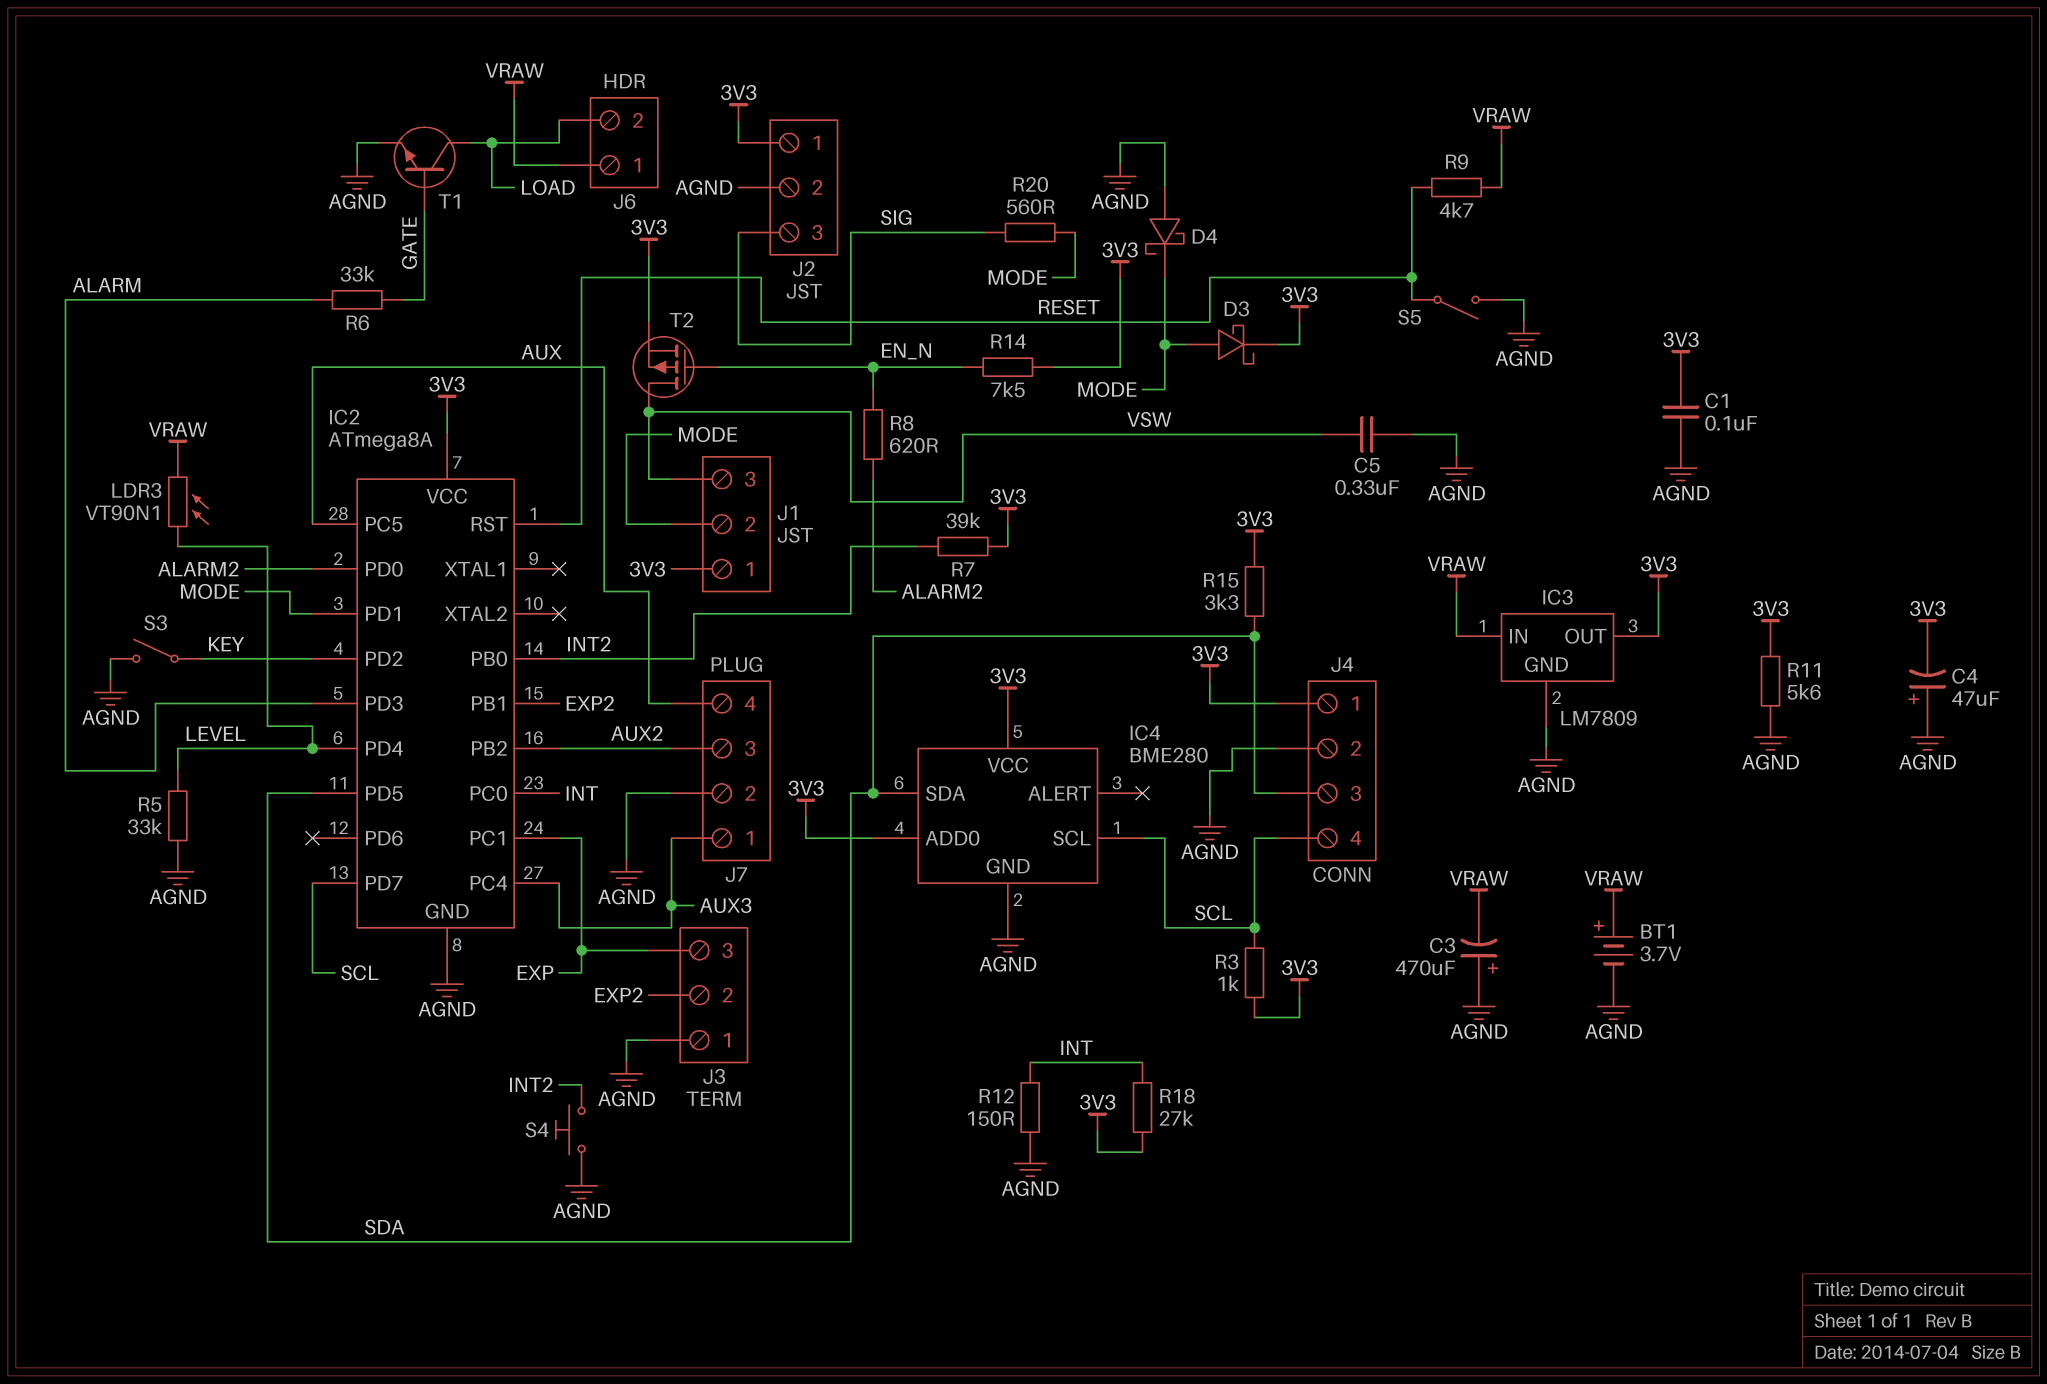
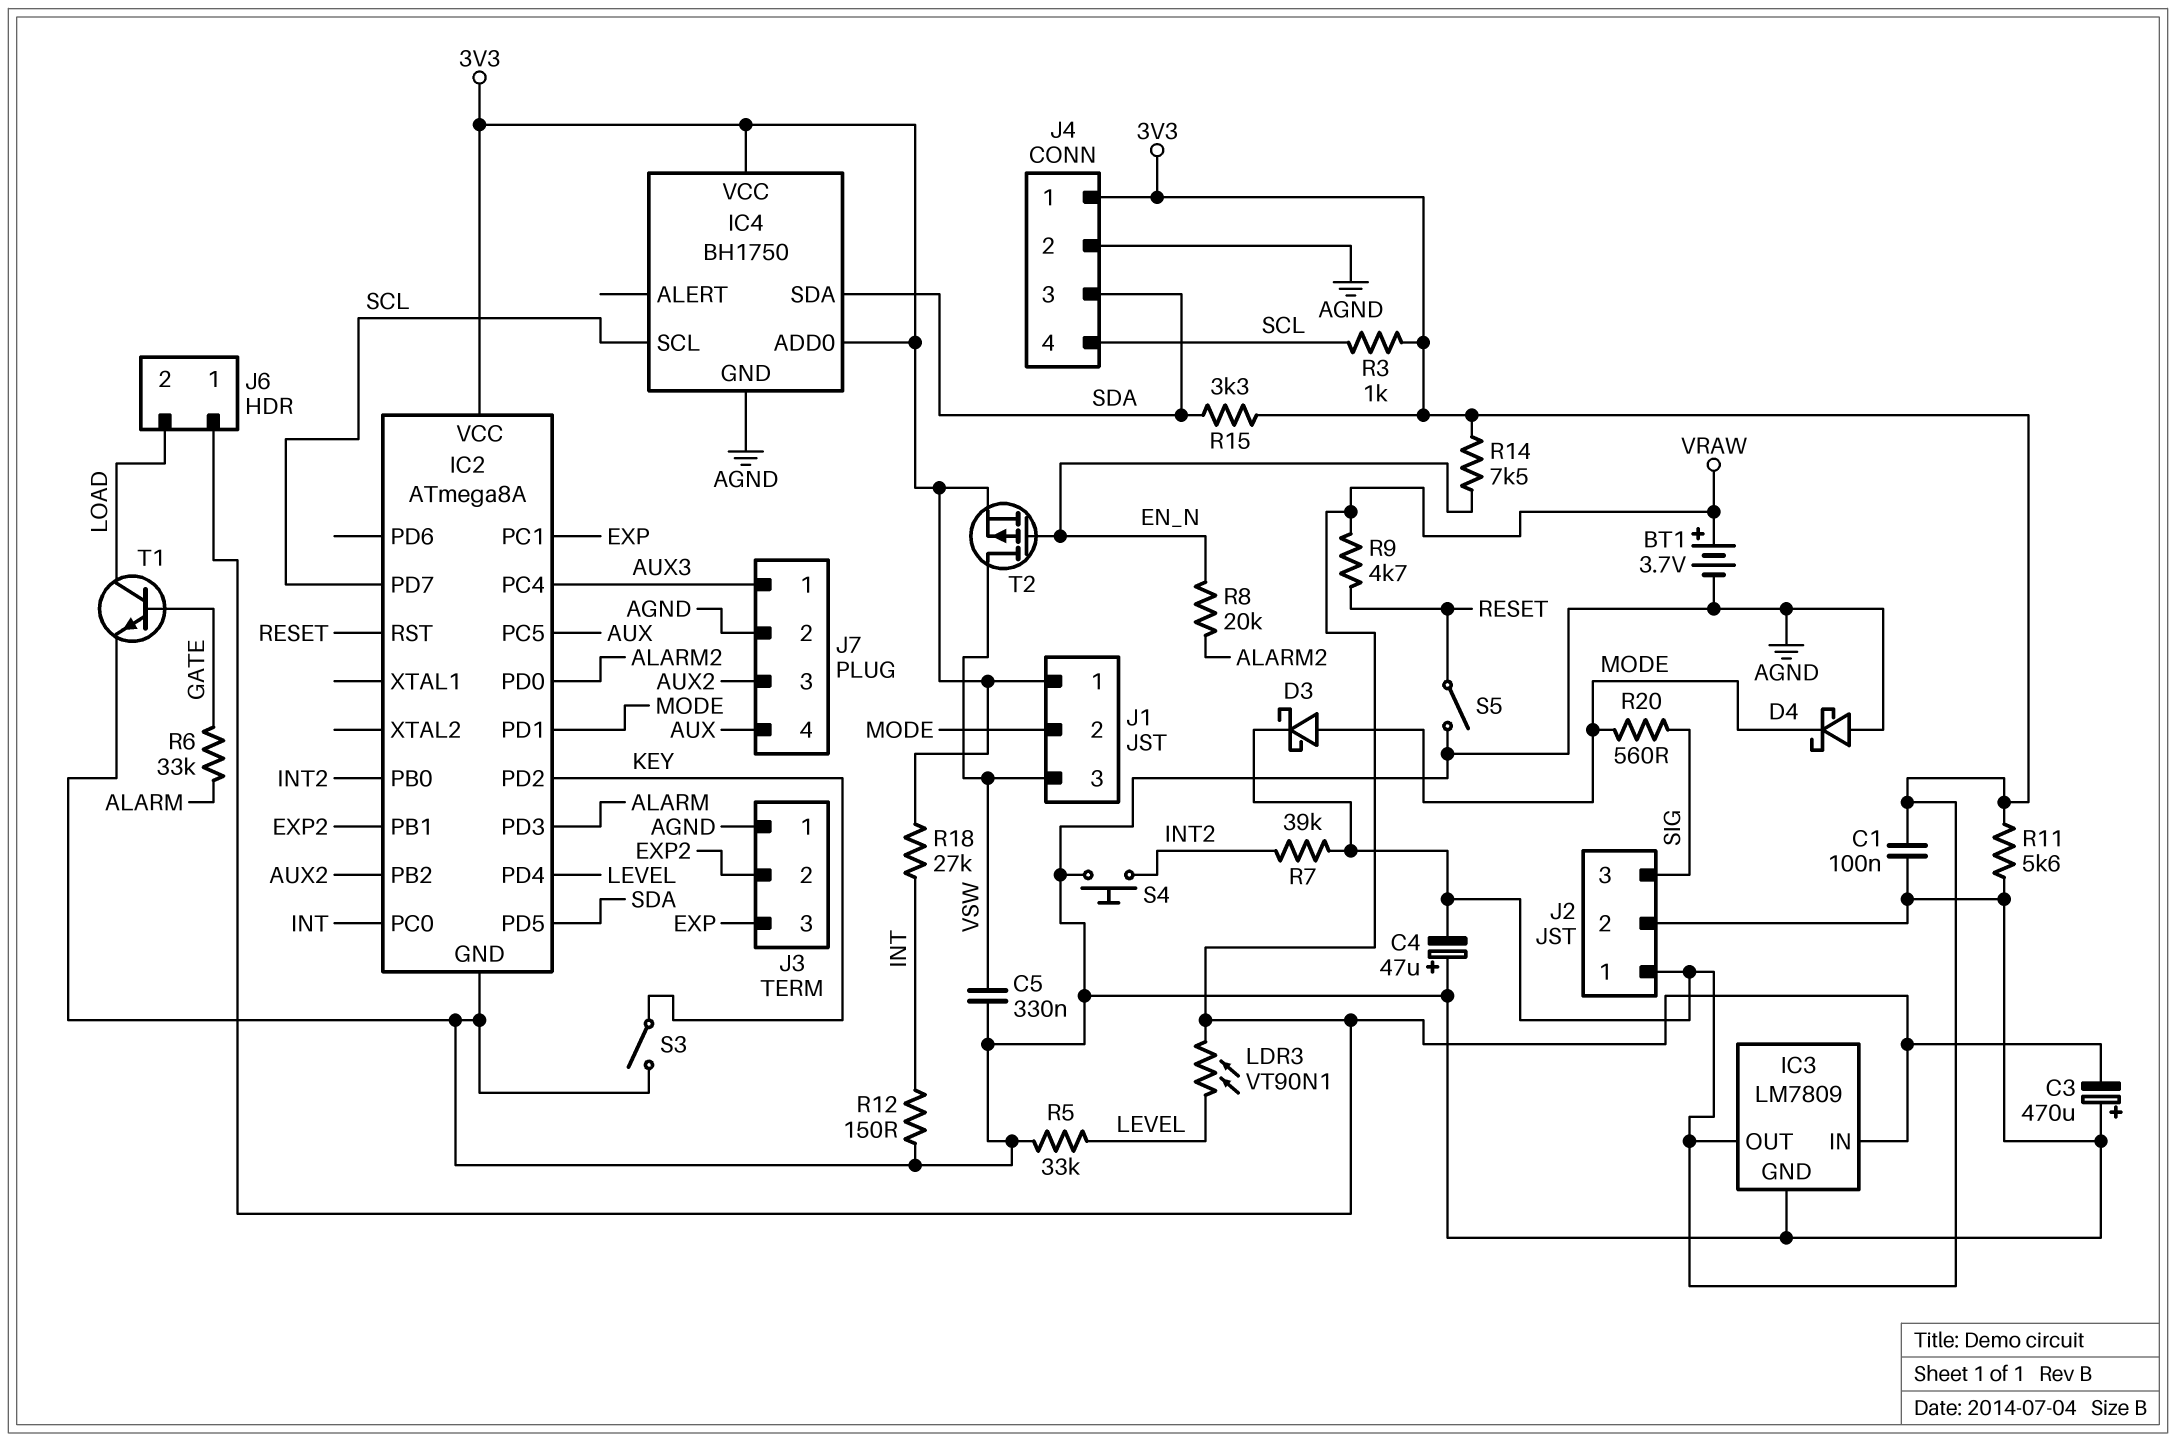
IC4: BME280 -> BH1750
R8: 620 (ALARM2, EN_N) -> 20k (ALARM2, EN_N)

